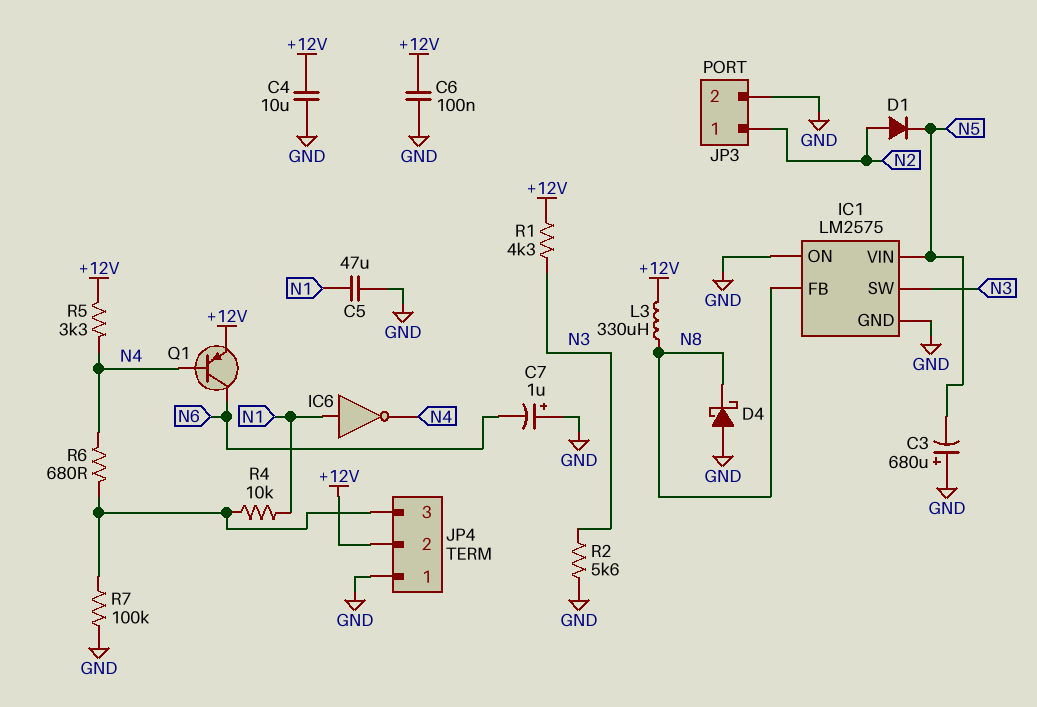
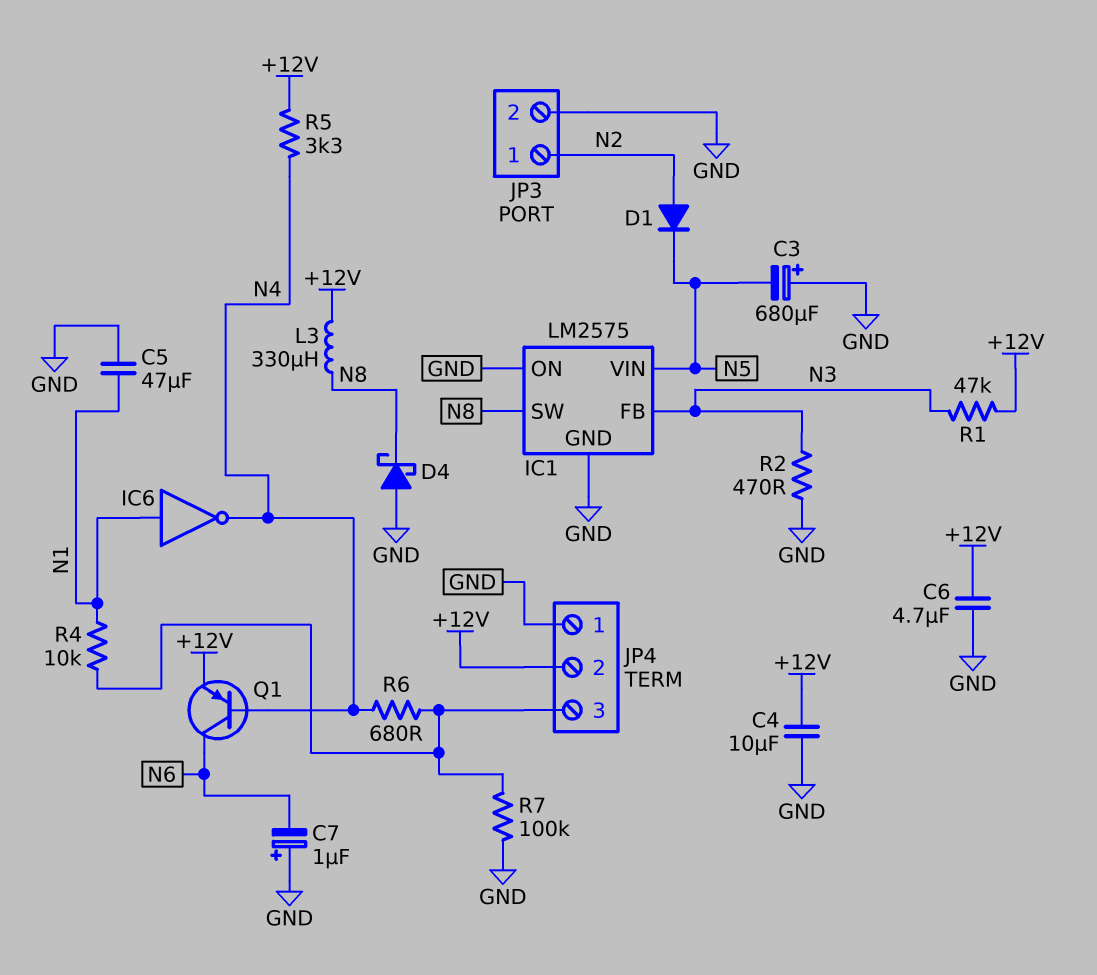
C6: 100nF (+12V, GND) -> 4.7uF (+12V, GND)
IC1 pin FB: N8 -> N3
IC1 pin SW: N3 -> N8
R1: 4.3k (+12V, N3) -> 47k (+12V, N3)
R2: 5.6k (GND, N3) -> 470 (GND, N3)

